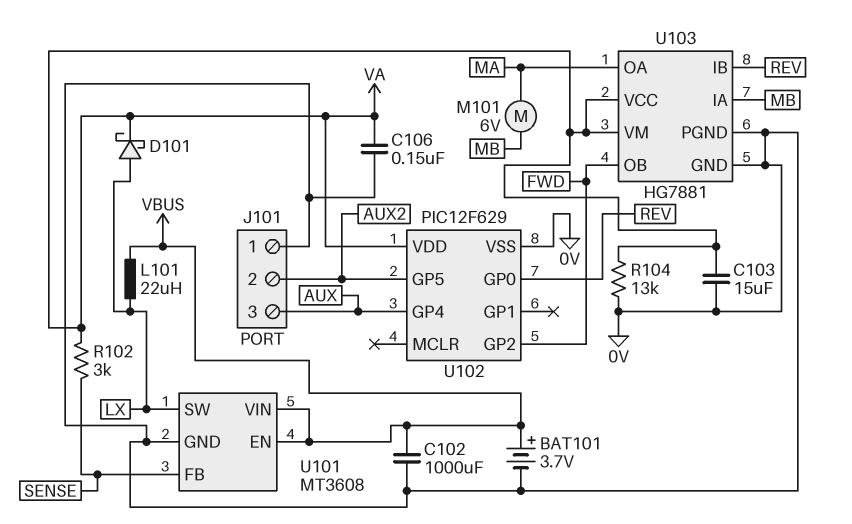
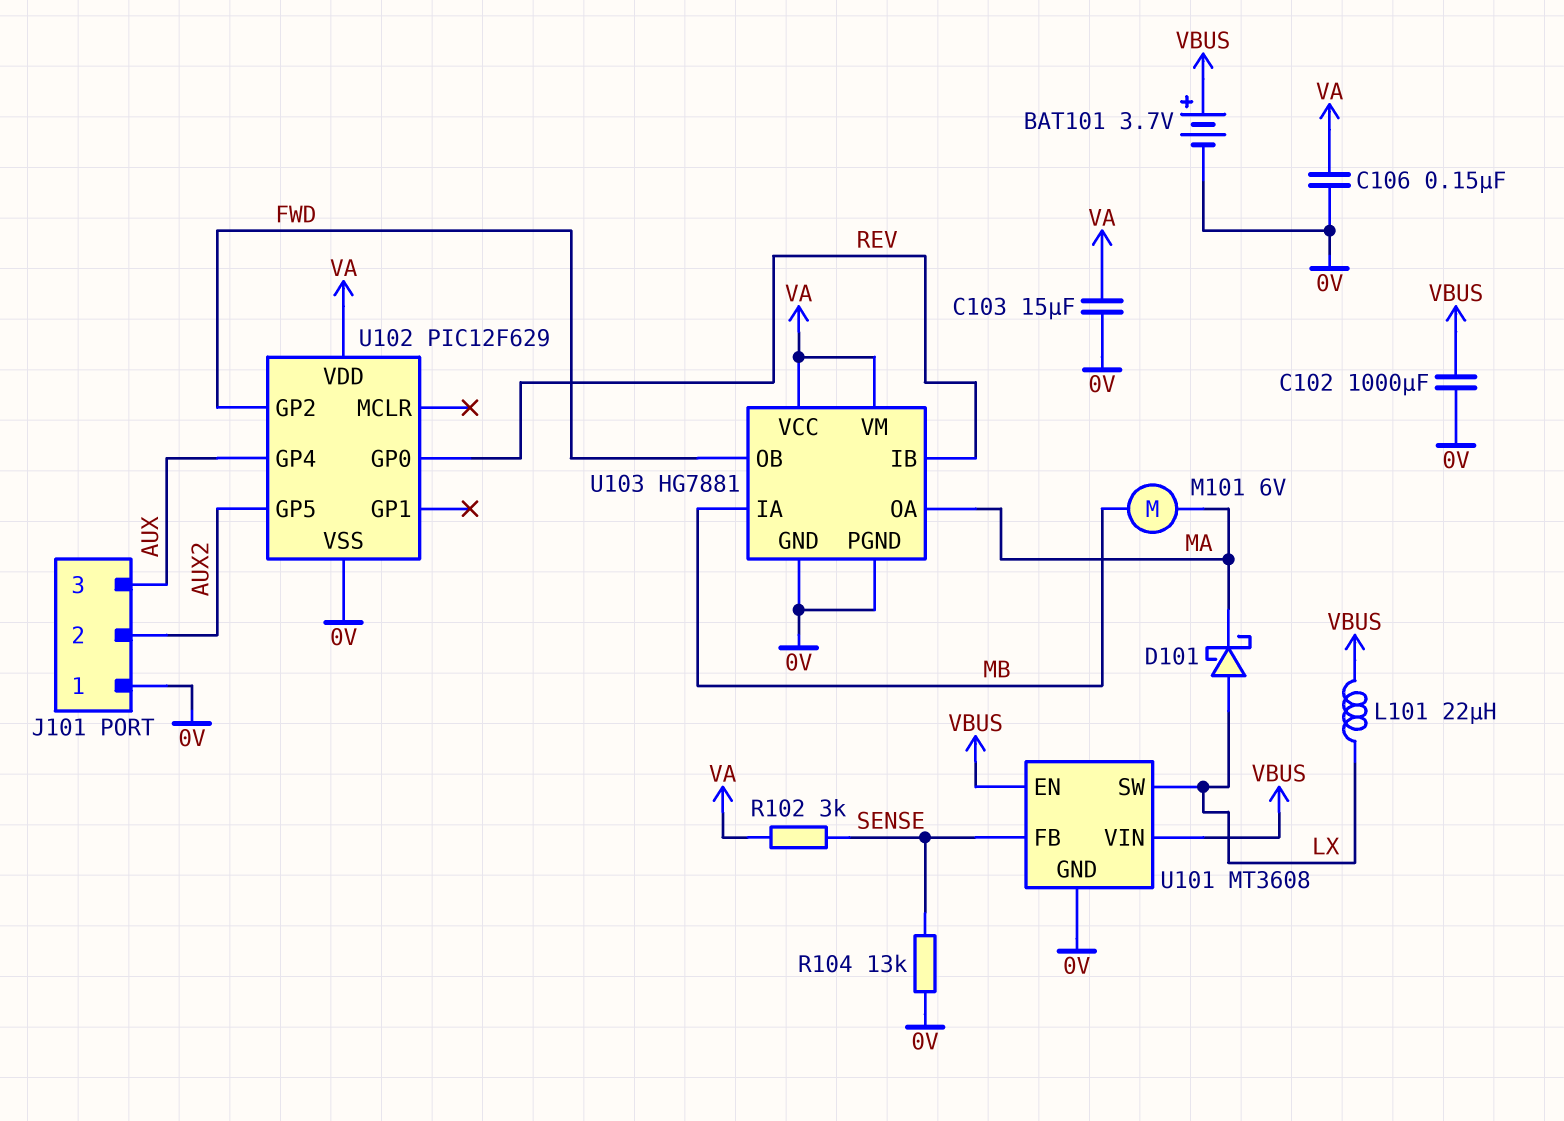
D101: schottky (A LX, K VA) -> schottky (A LX, K MA)
R104: 13k (0V, VA) -> 13k (0V, SENSE)

